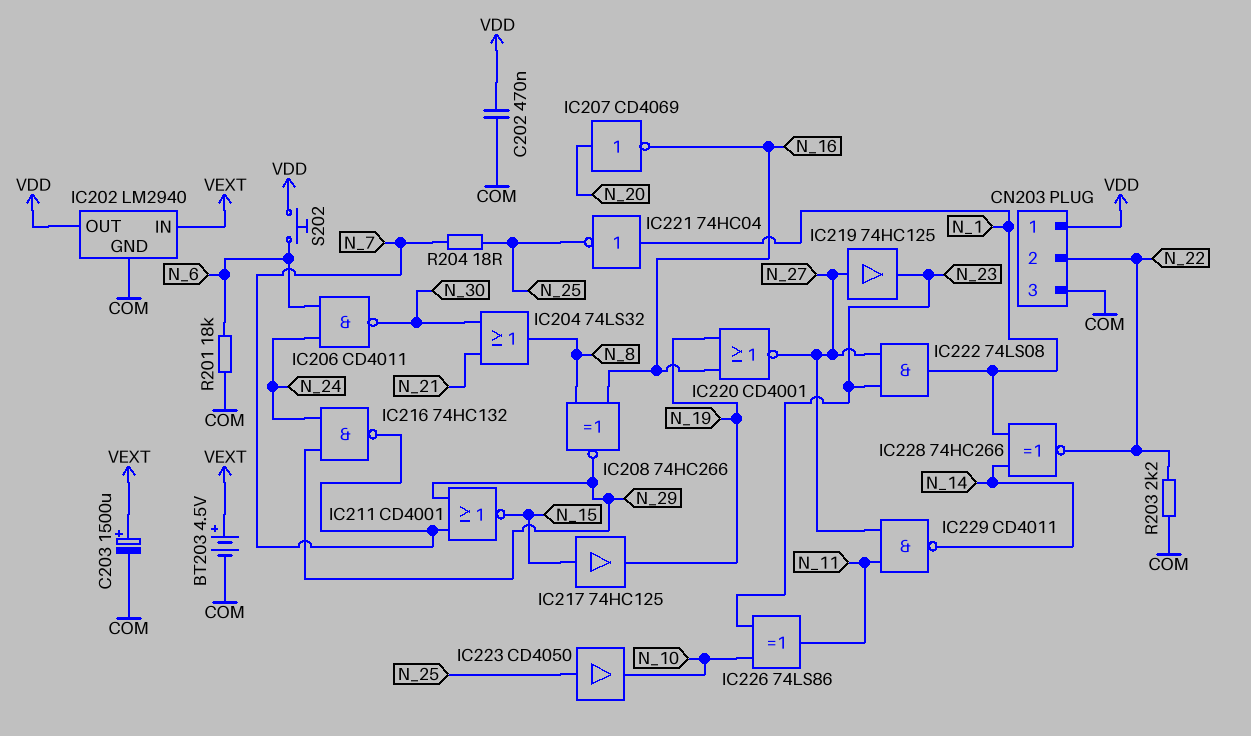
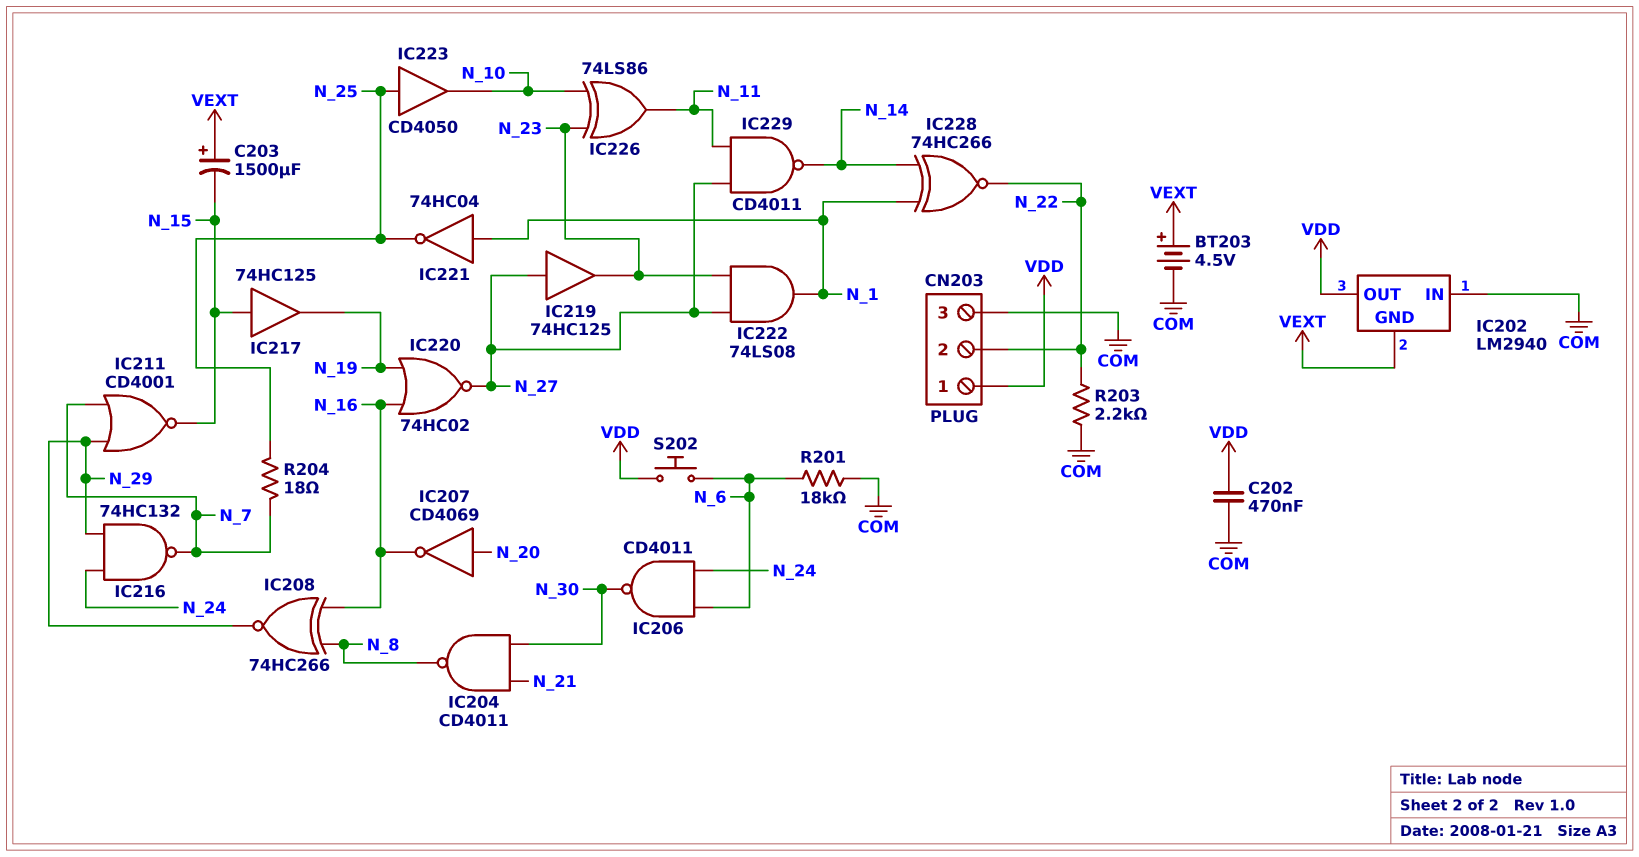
C203: 1500uF (plus VEXT, minus COM) -> 1500uF (plus VEXT, minus N_15)
IC202 pin GND: COM -> VEXT
IC202 pin IN: VEXT -> COM
IC204: OR 74LS32 (in N_21, in N_30, out N_8) -> NAND CD4011 (in N_21, in N_30, out N_8)
IC220: NOR CD4001 (in N_16, in N_19, out N_27) -> NOR 74HC02 (in N_16, in N_19, out N_27)

